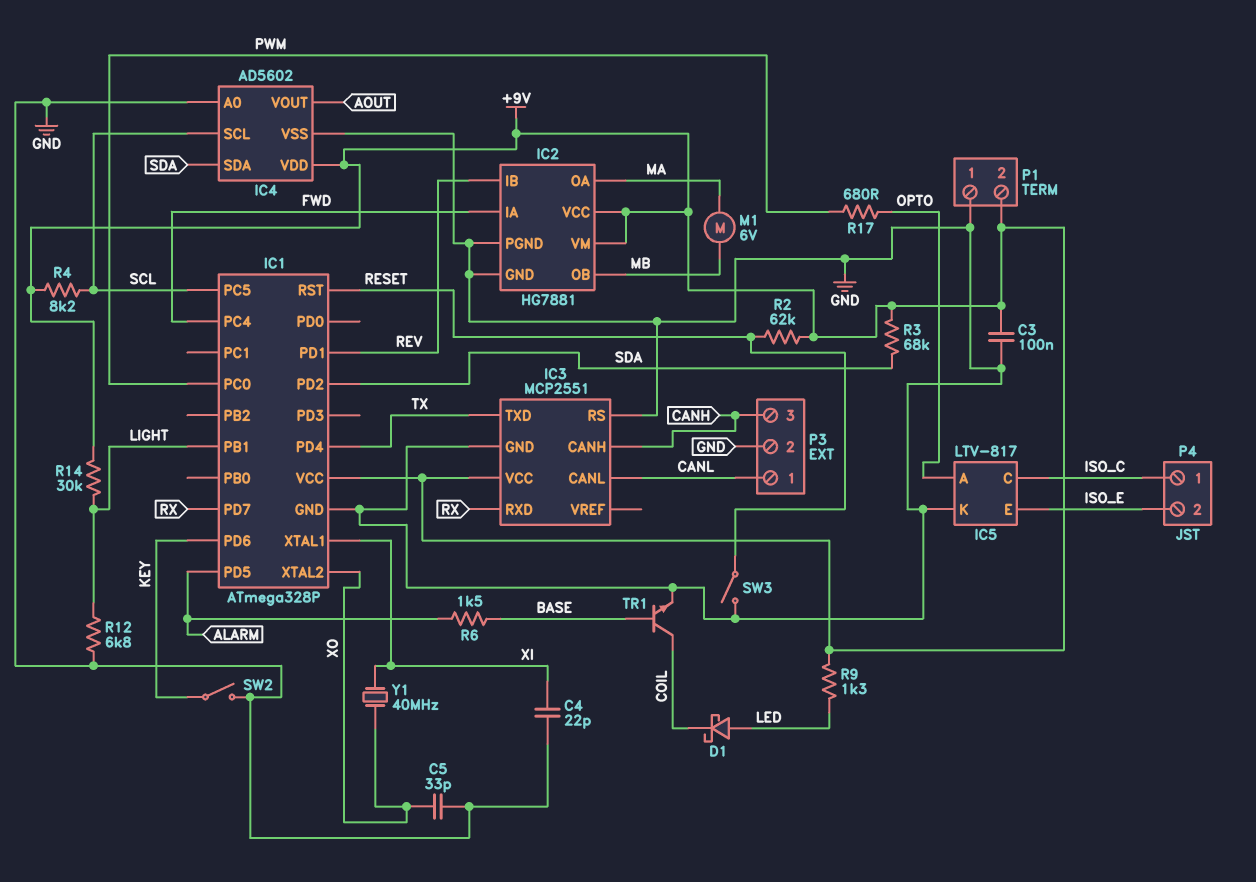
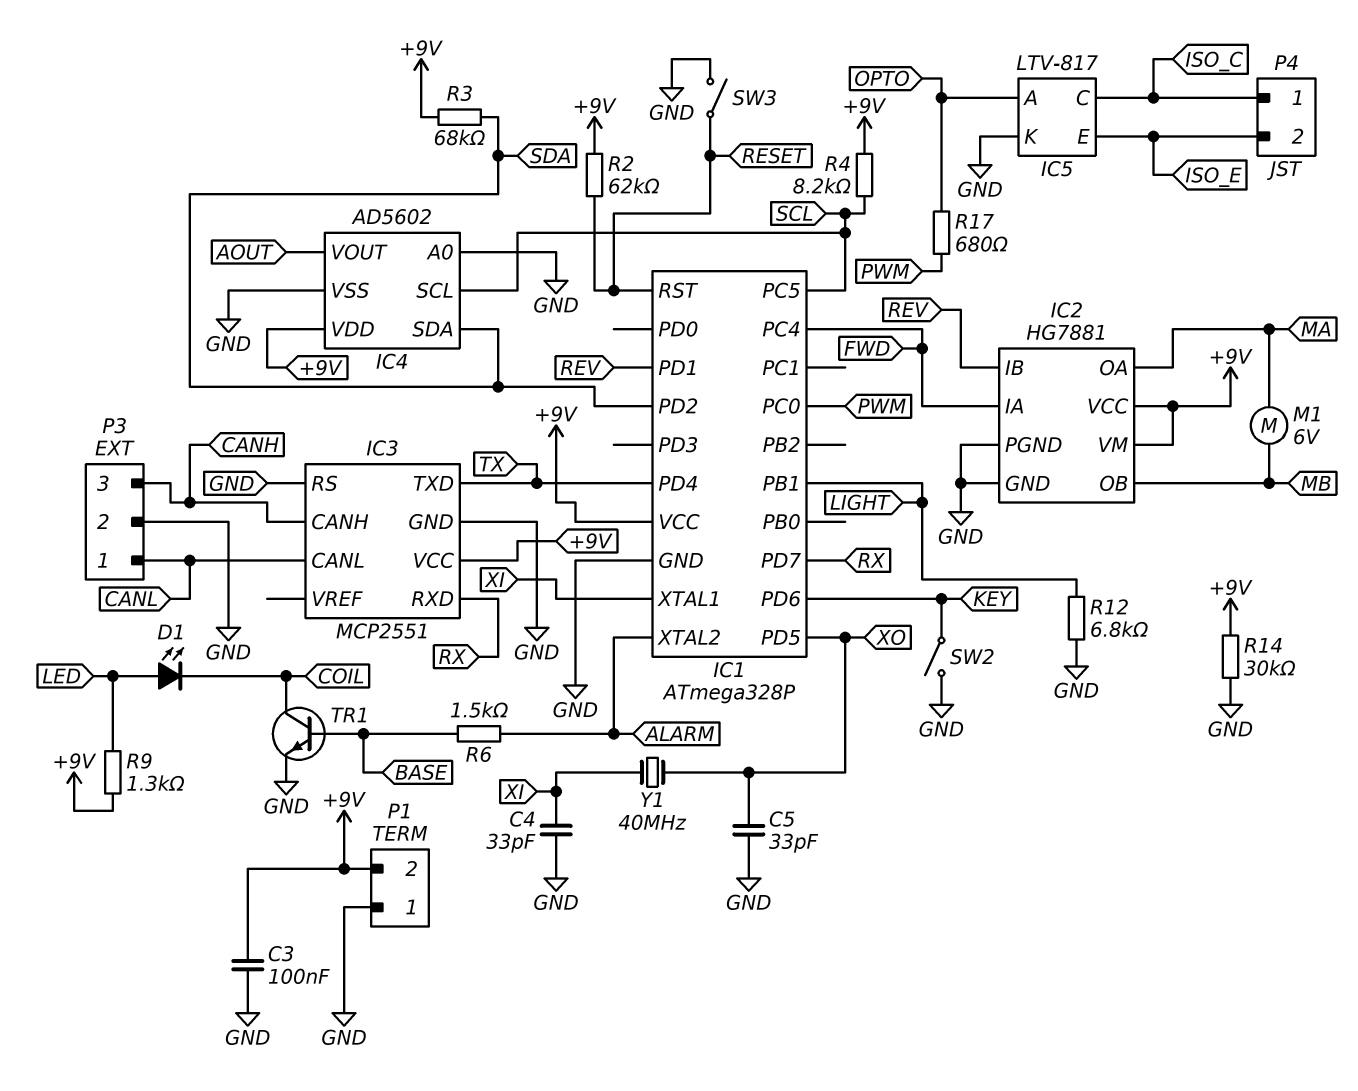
C4: 22pF (GND, XI) -> 33pF (GND, XI)
D1: schottky (A LED, K COIL) -> LED (A LED, K COIL)
IC1 pin PD5: ALARM -> XO
IC1 pin XTAL2: XO -> ALARM
R14: 30k (+9V, LIGHT) -> 30k (+9V, GND)

